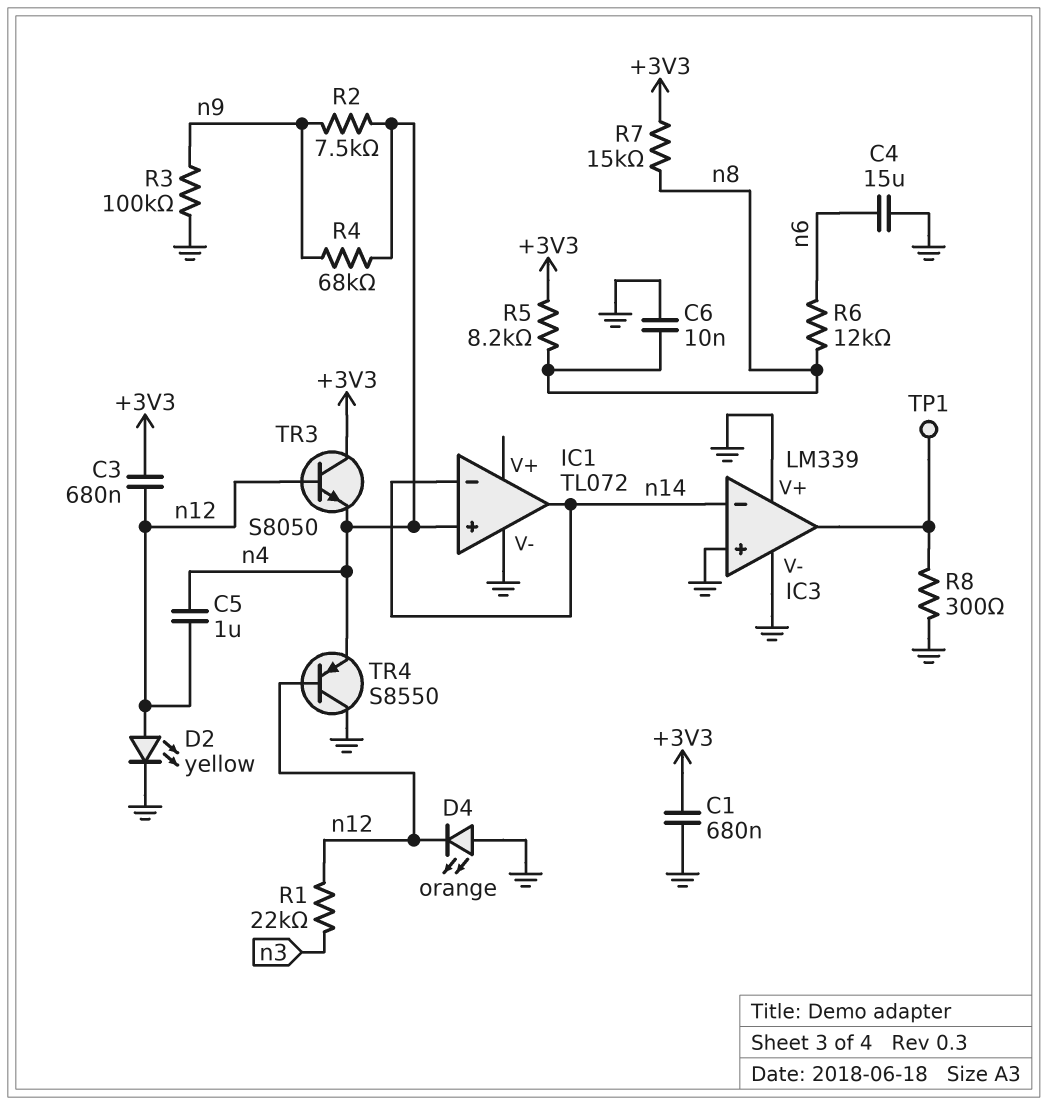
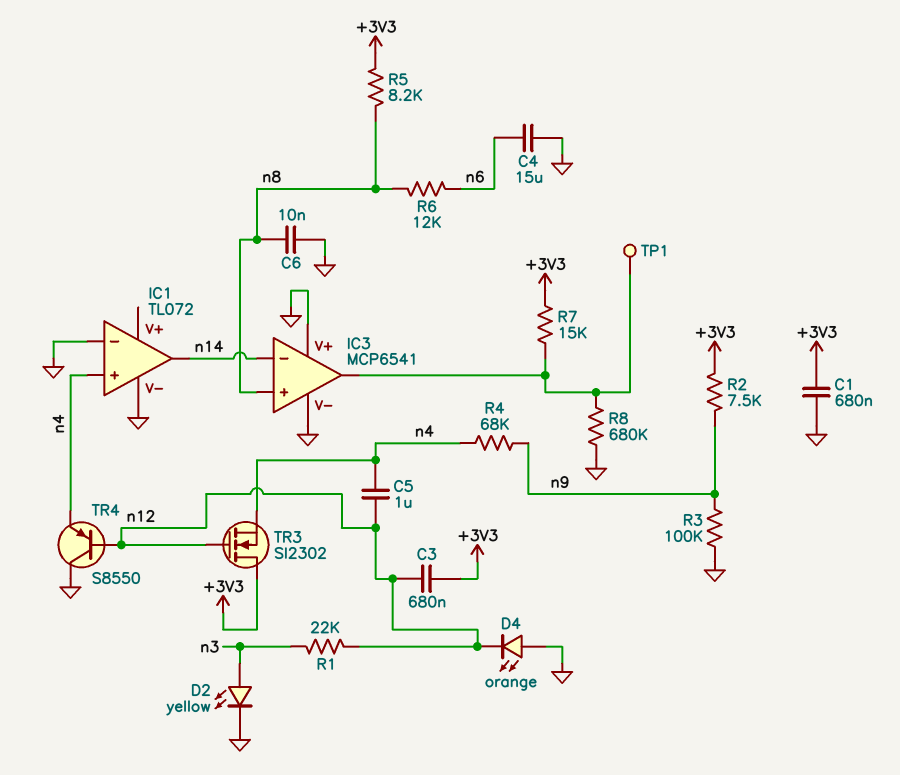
D2: LED yellow (A n12, K GND) -> LED yellow (A n3, K GND)
IC1 pin in-: n14 -> GND
IC3: LM339 -> MCP6541
IC3 pin in+: GND -> n8
R2: 7.5k (n4, n9) -> 7.5k (+3V3, n9)
R7: 15k (+3V3, n8) -> 15k (+3V3, IC3/out)
R8: 300 (GND, IC3/out) -> 680k (GND, IC3/out)
TR3: NPN S8050 (B n12, C +3V3, E n4) -> NMOS SI2302 (G n12, D +3V3, S n4)

